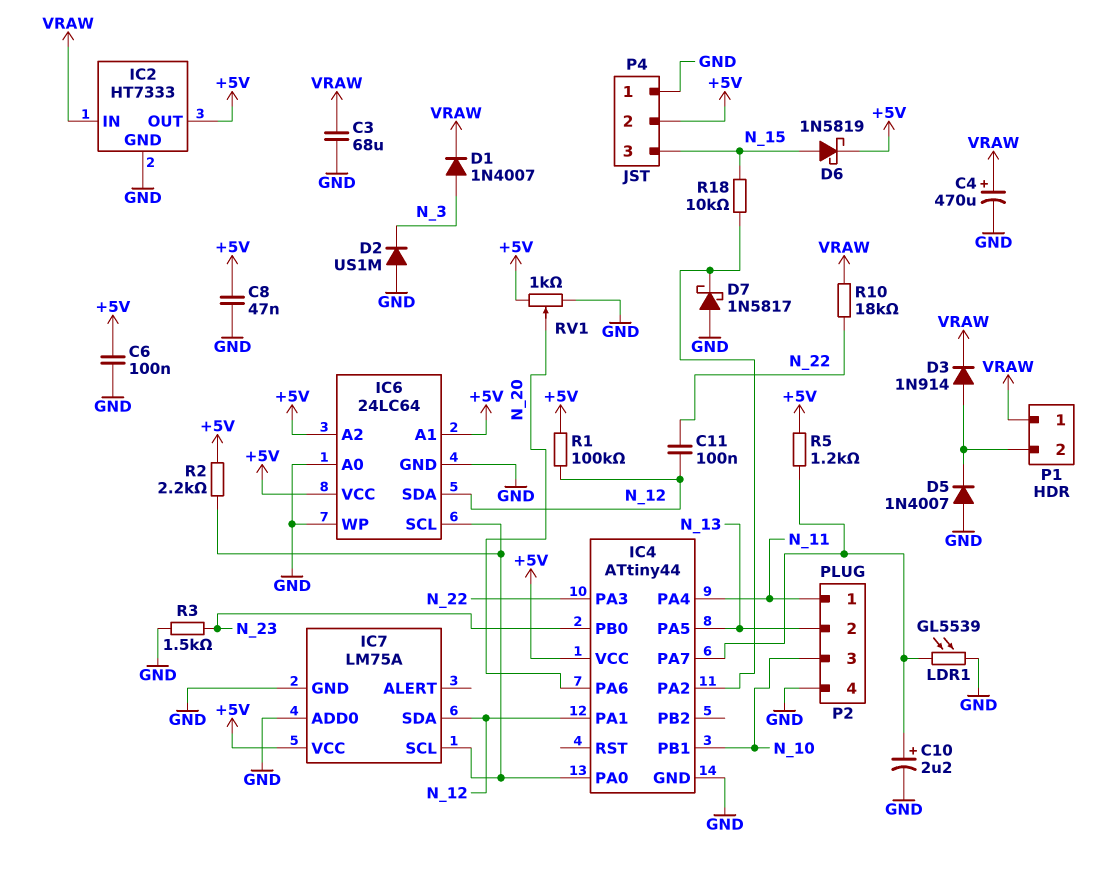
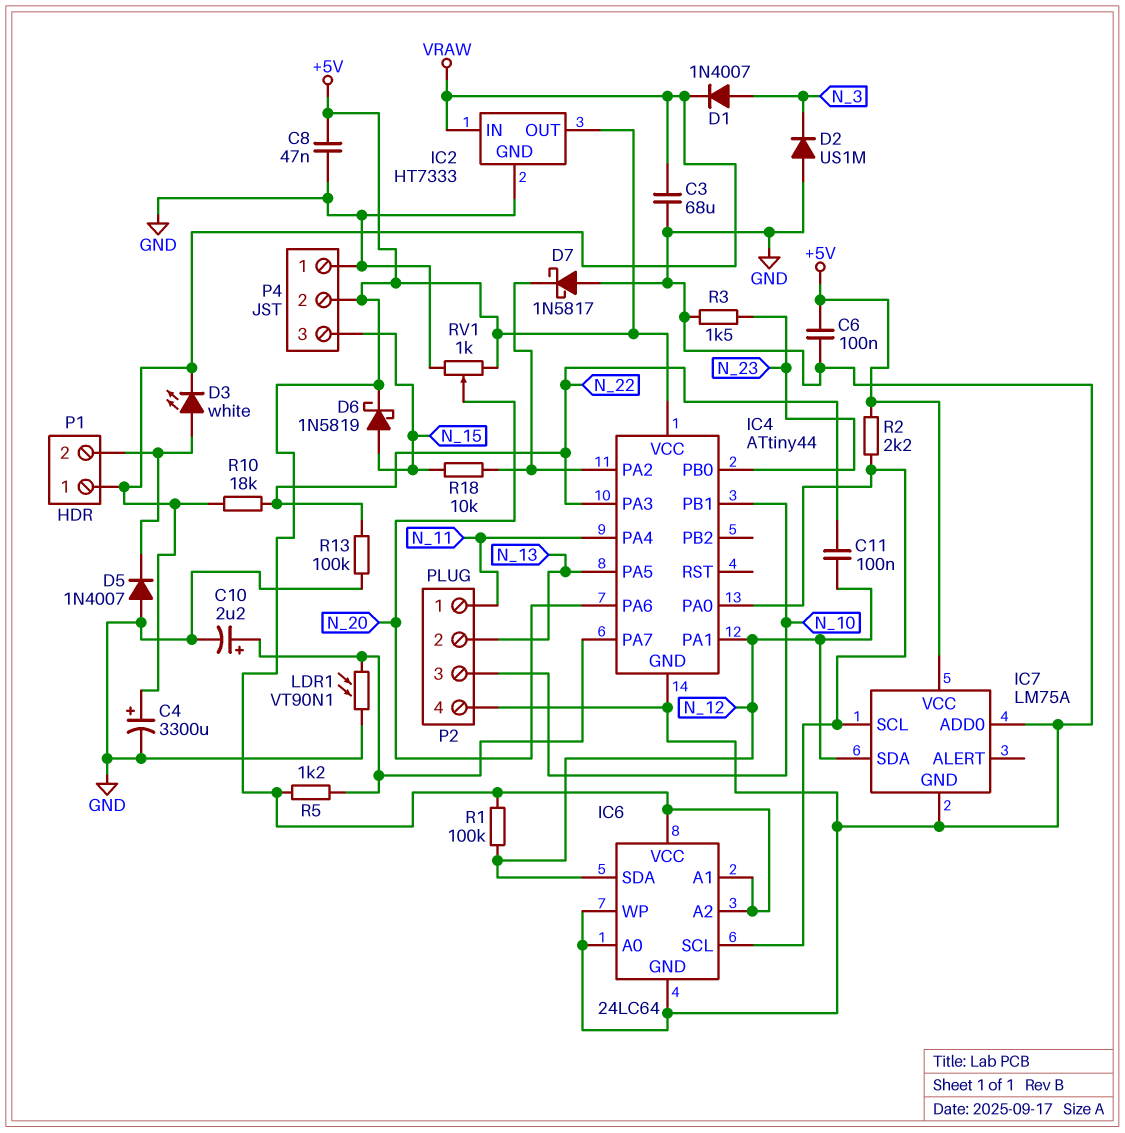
C4: 470uF (plus VRAW, minus GND) -> 3300uF (plus VRAW, minus GND)
D3: diode 1N914 (A P1/2, K VRAW) -> LED white (A P1/2, K VRAW)
LDR1: GL5539 (GND, IC4/PA7) -> VT90N1 (GND, IC4/PA7)
R13: none -> 100k (GND, N_22)

